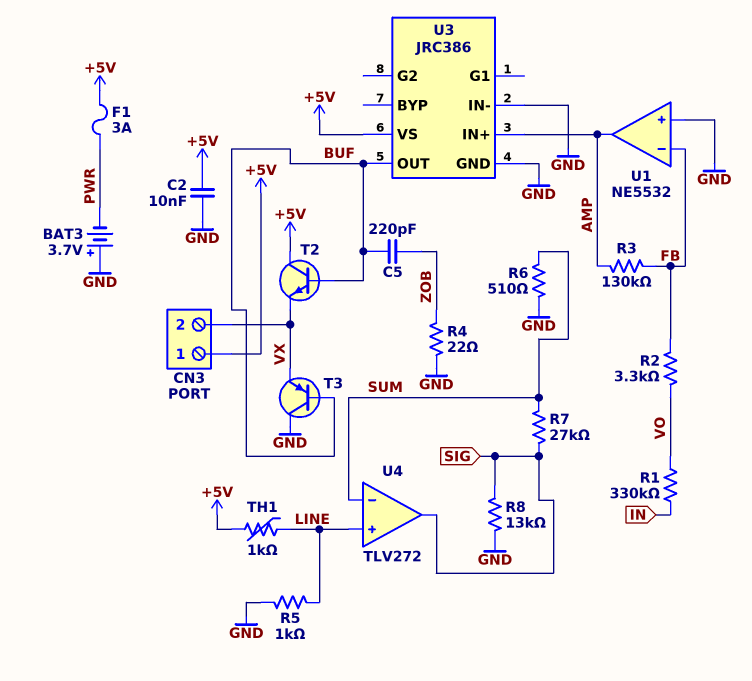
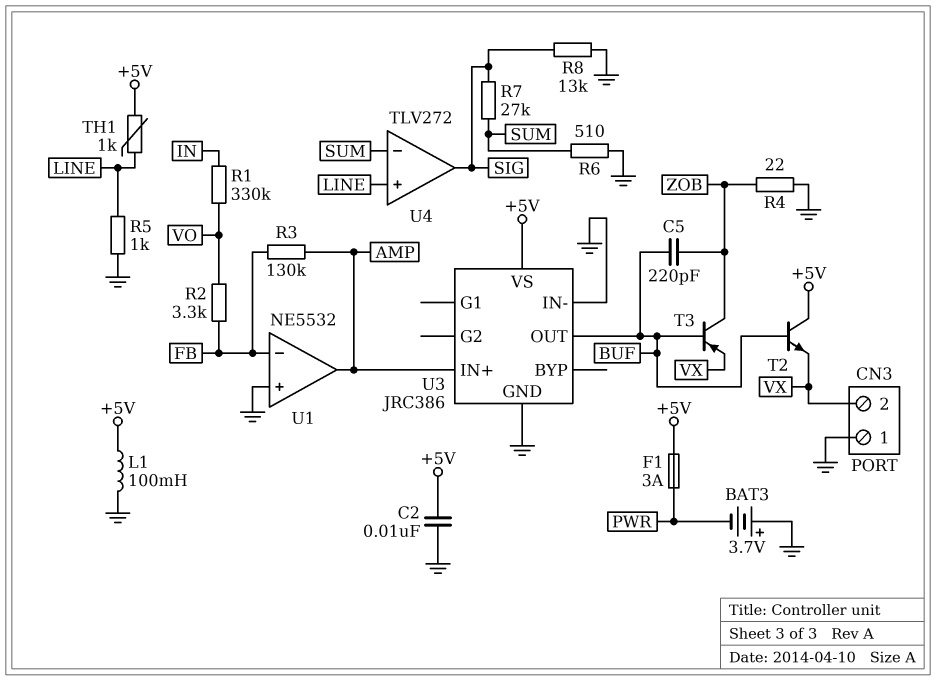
CN3 pin 1: +5V -> GND
L1: none -> 100mH (+5V, GND)
T3: PNP (B BUF, C GND, E VX) -> PNP (B BUF, C ZOB, E VX)

